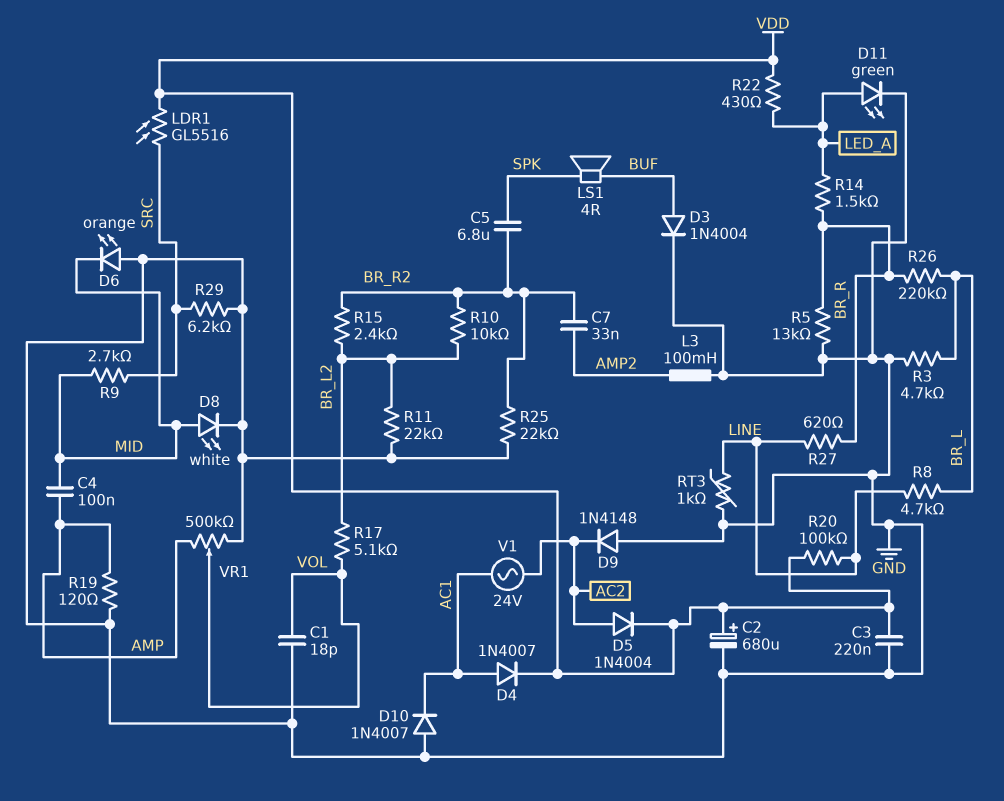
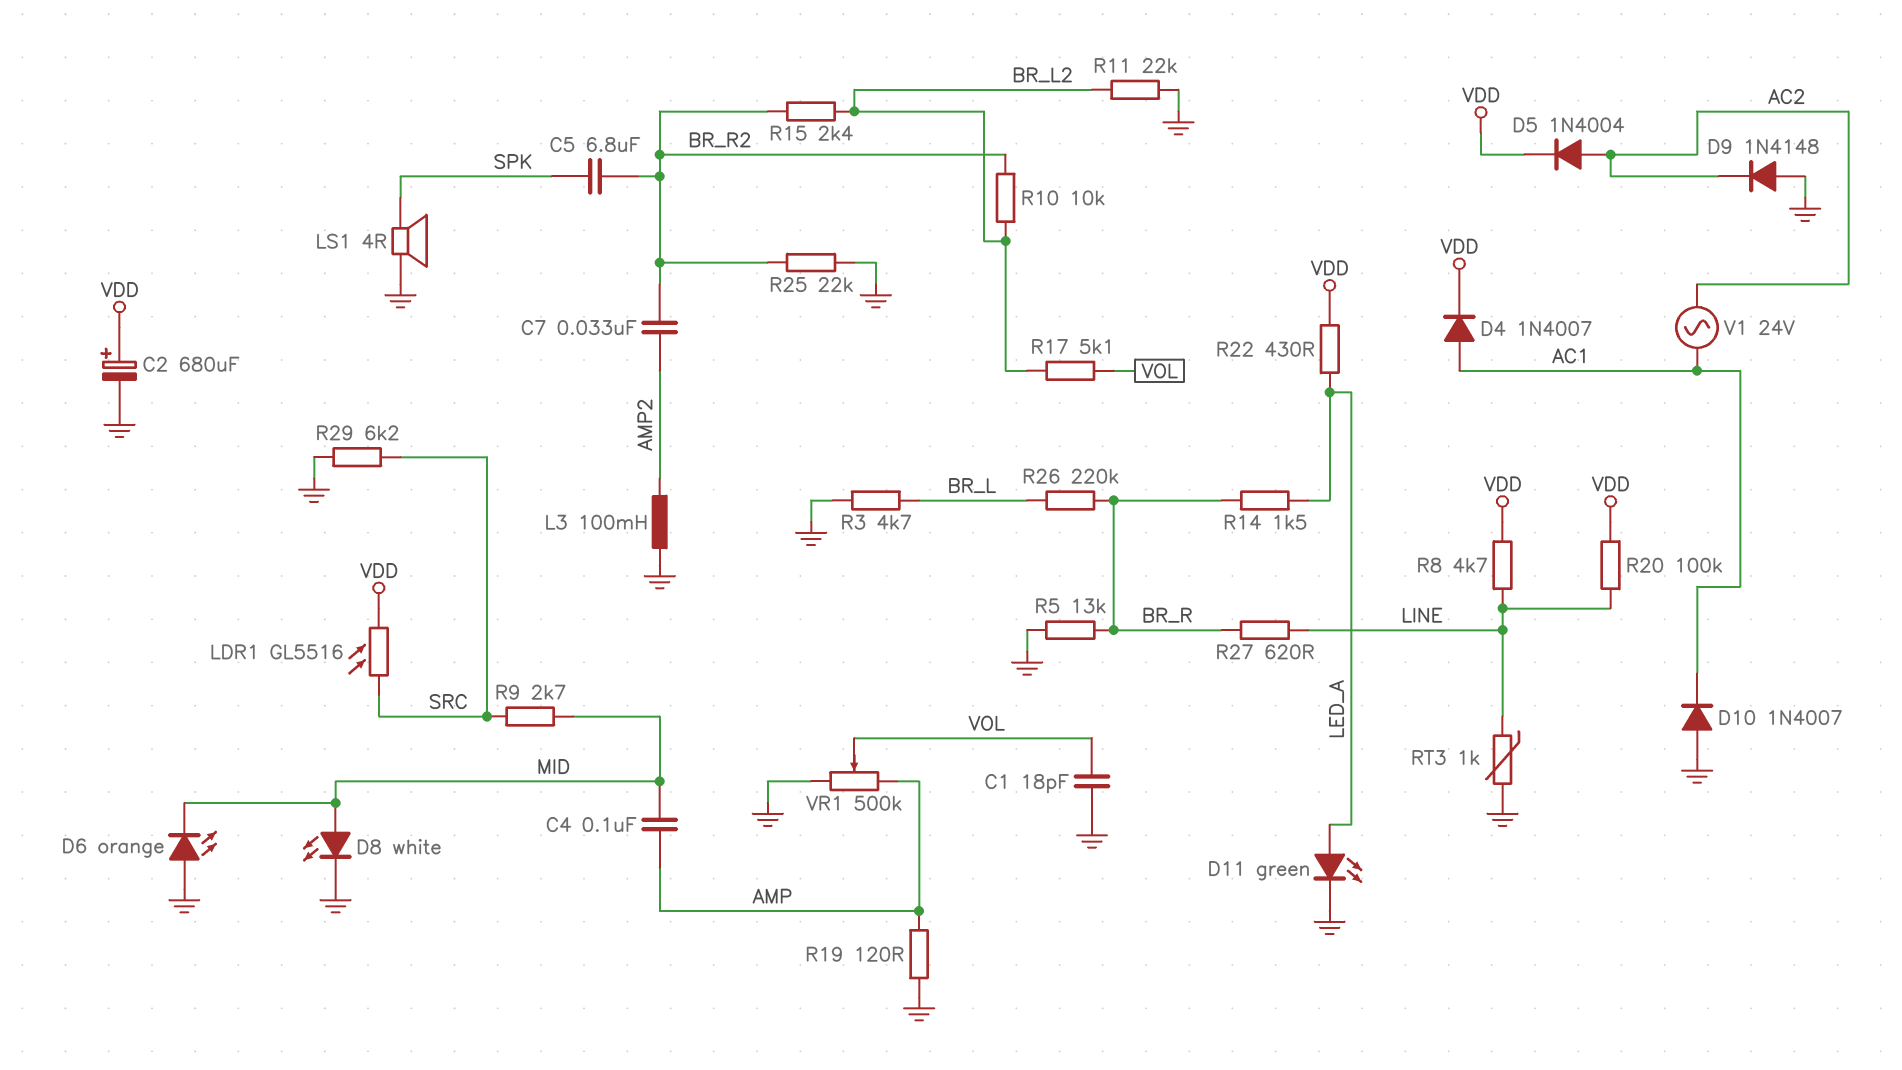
C3: 220nF (GND, VDD) -> none
D3: diode 1N4004 (A BUF, K GND) -> none
LS1: speaker 4R (BUF, SPK) -> speaker 4R (GND, SPK)
R8: 4.7k (BR_L, LINE) -> 4.7k (LINE, VDD)

